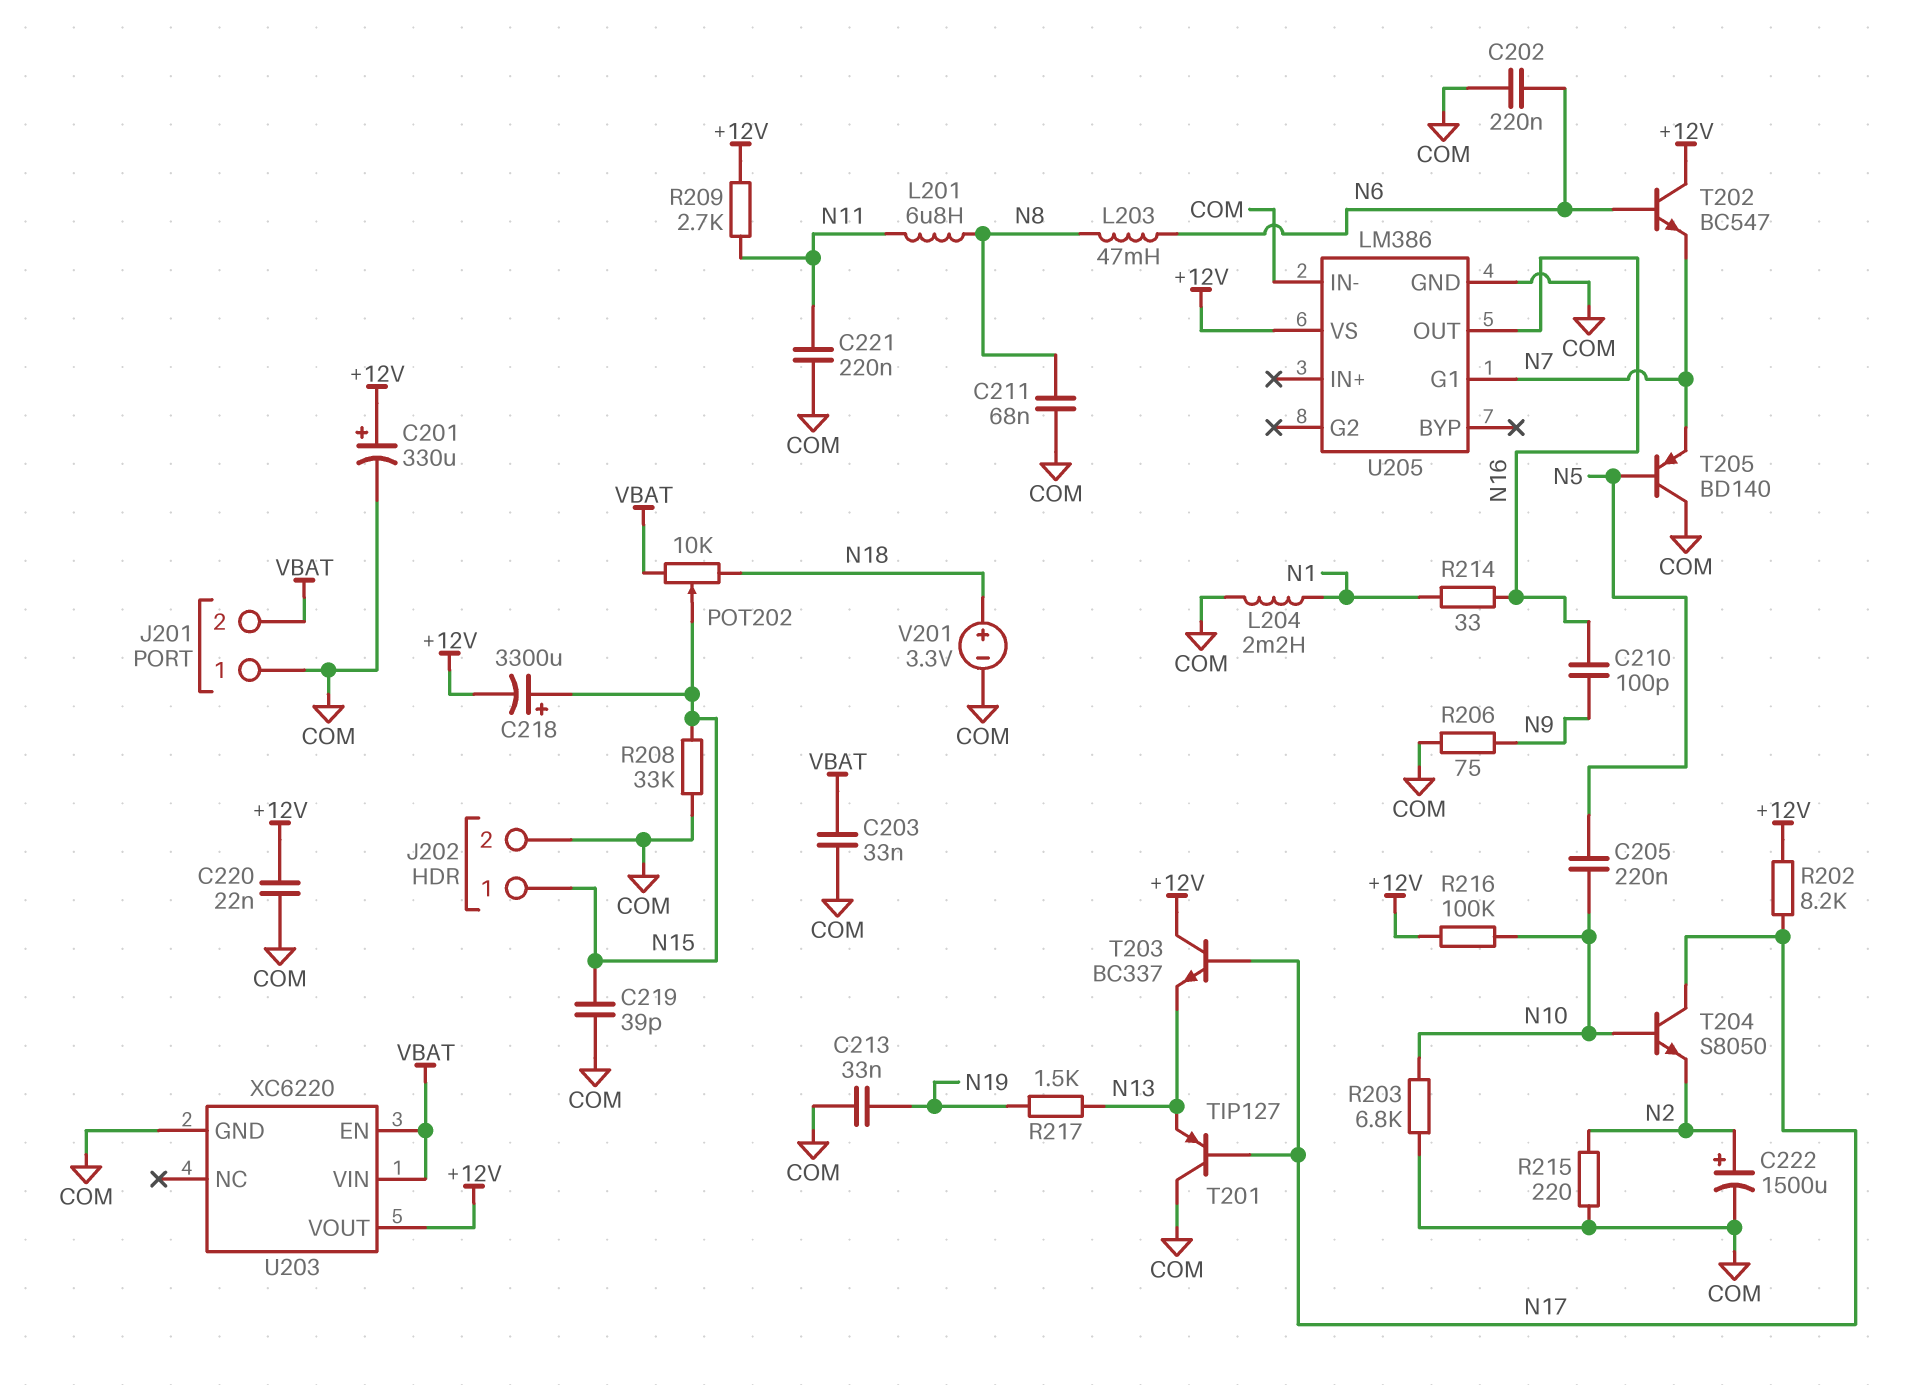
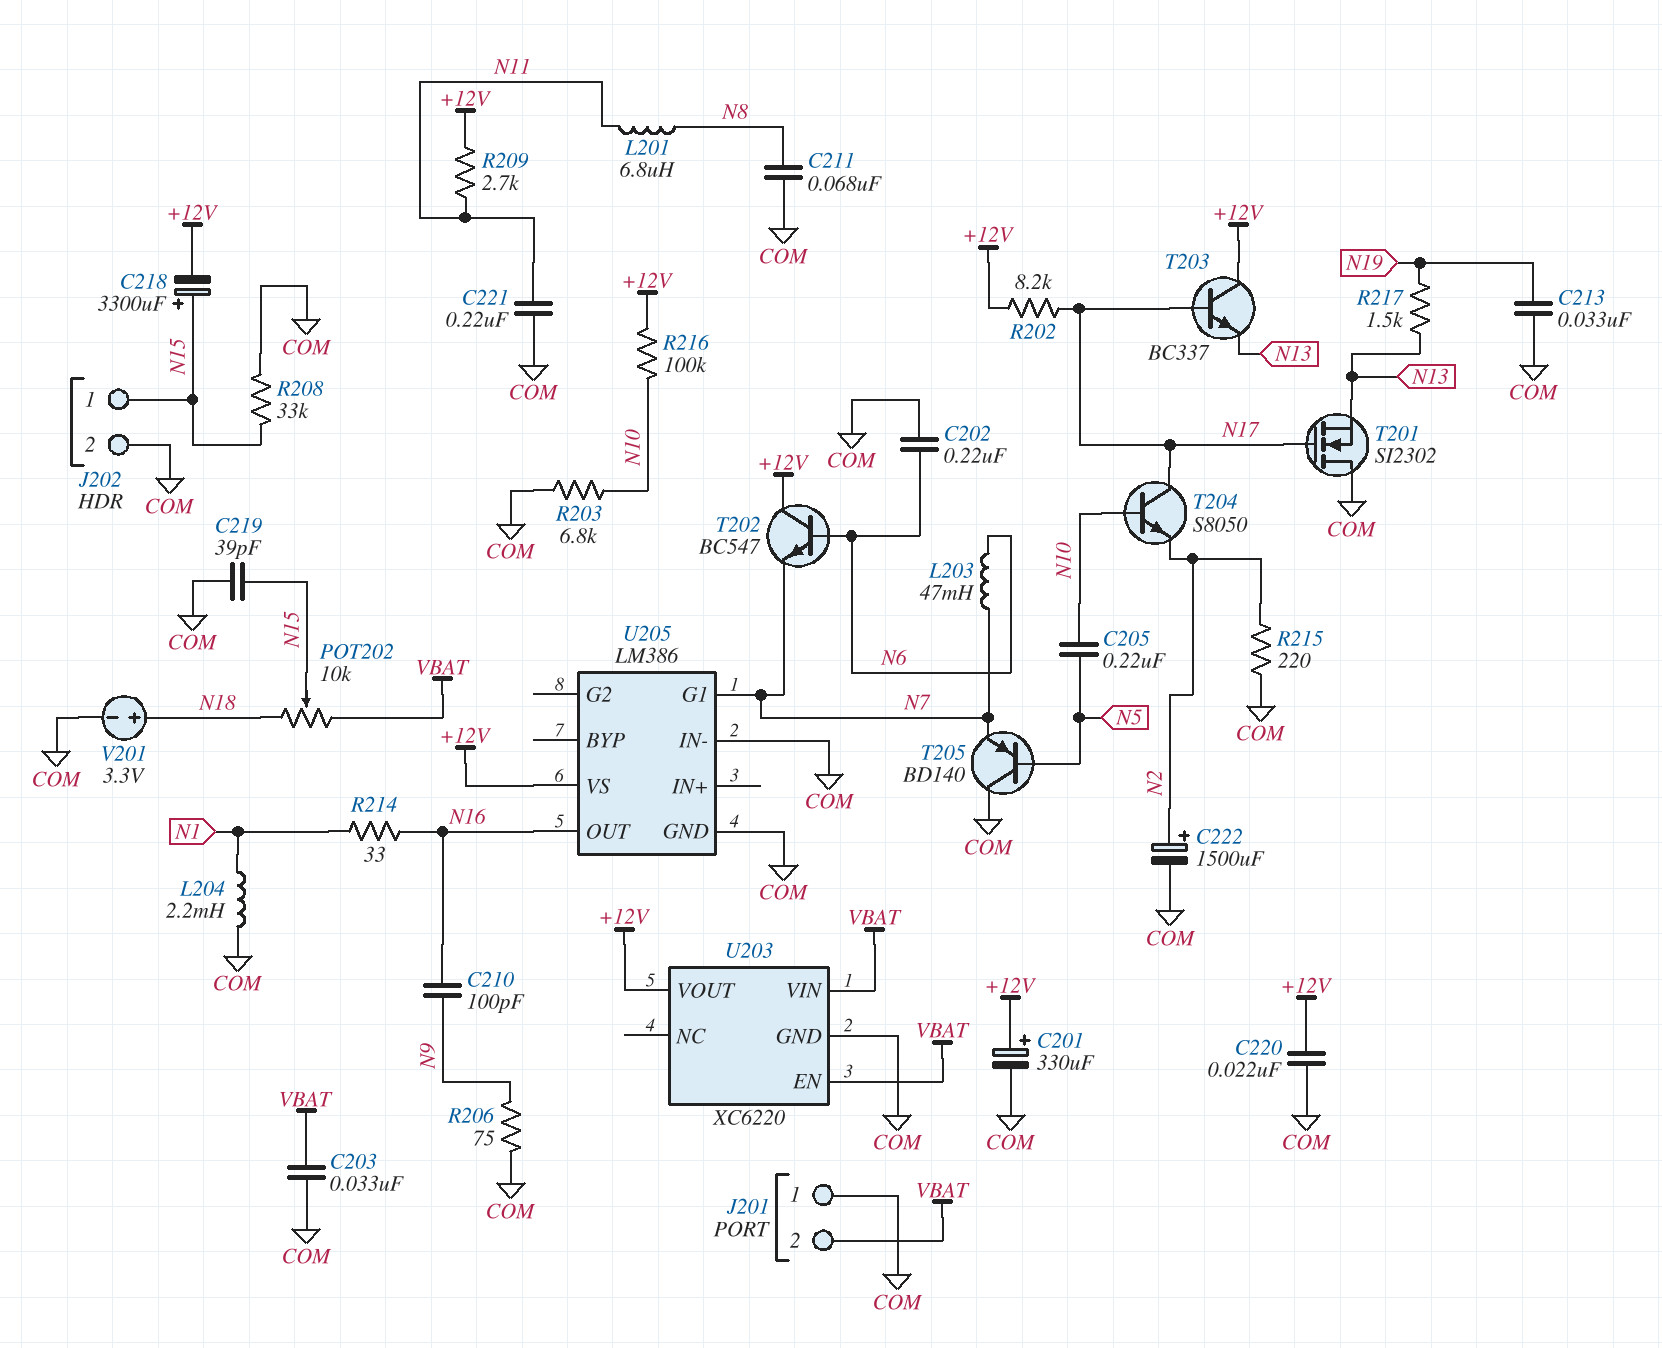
L203: 47mH (N6, N8) -> 47mH (N6, N7)
T201: PNP TIP127 (B N17, C COM, E N13) -> NMOS SI2302 (G N17, D COM, S N13)

